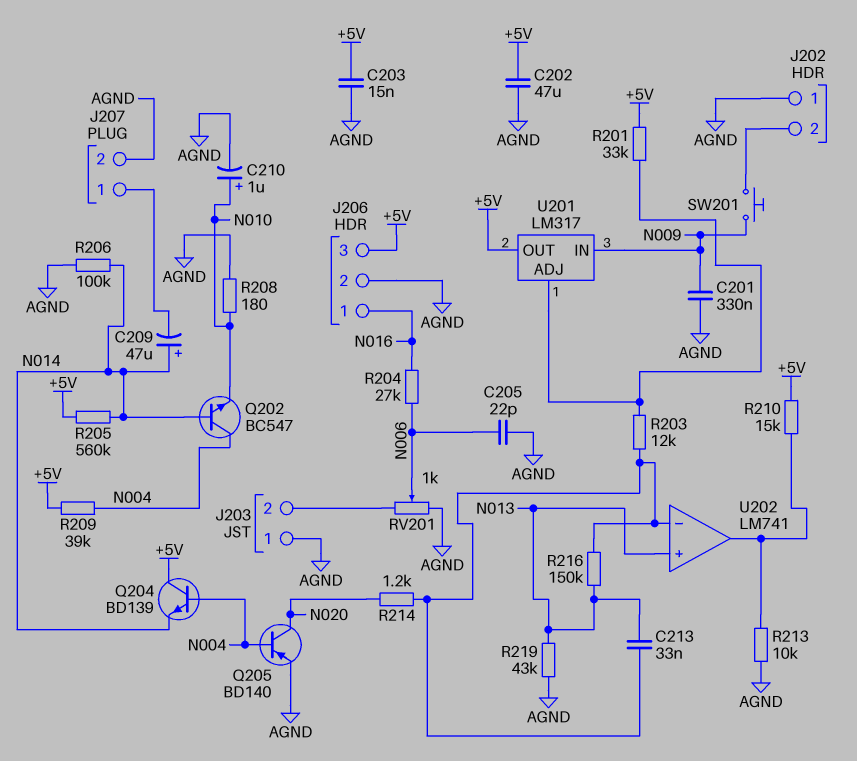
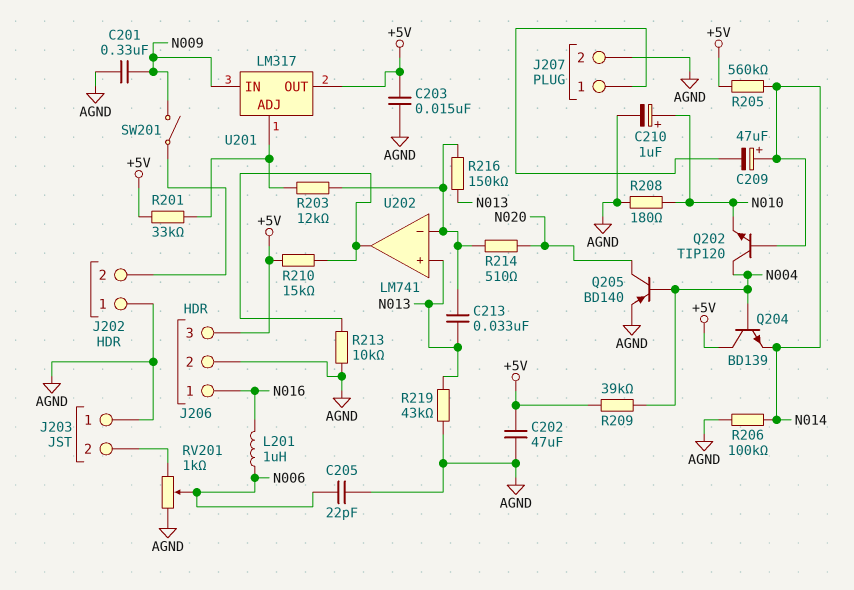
L201: none -> 1uH (N006, N016)
Q202: NPN BC547 (B N014, C N004, E N010) -> NPN TIP120 (B N014, C N004, E N010)
R204: 27k (N006, N016) -> none
R214: 1.2k (N020, U202/in-) -> 510 (N020, U202/in-)
SW201: button (J202/2, N009) -> switch (J202/2, N009)

